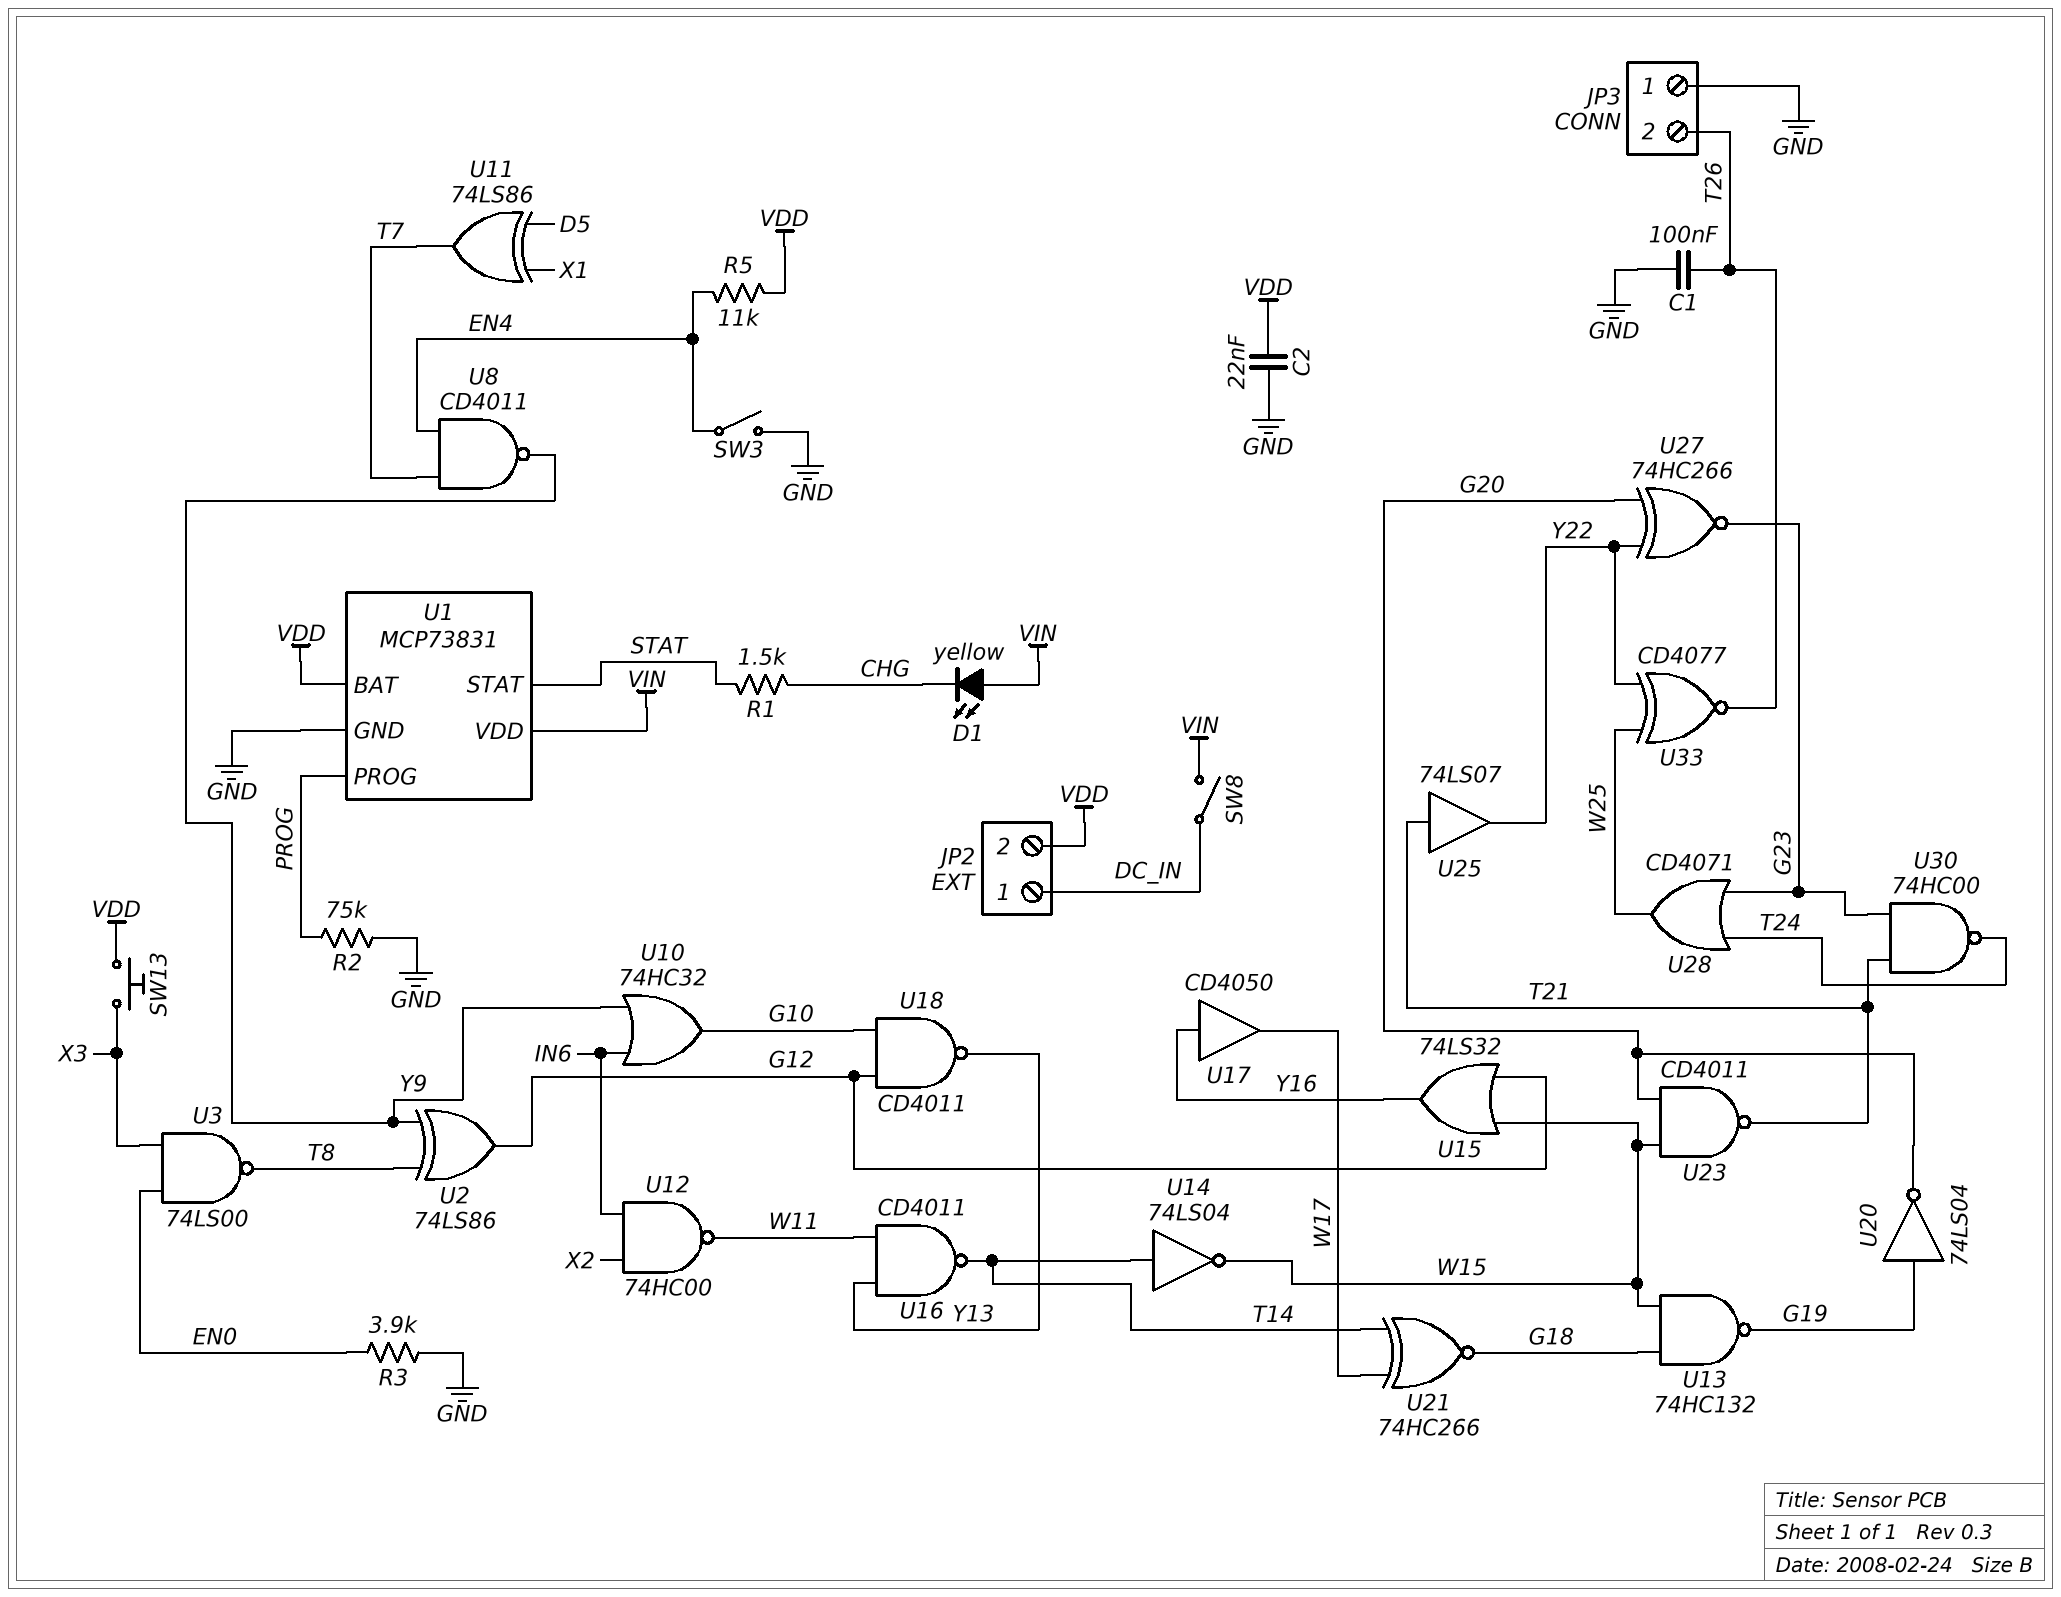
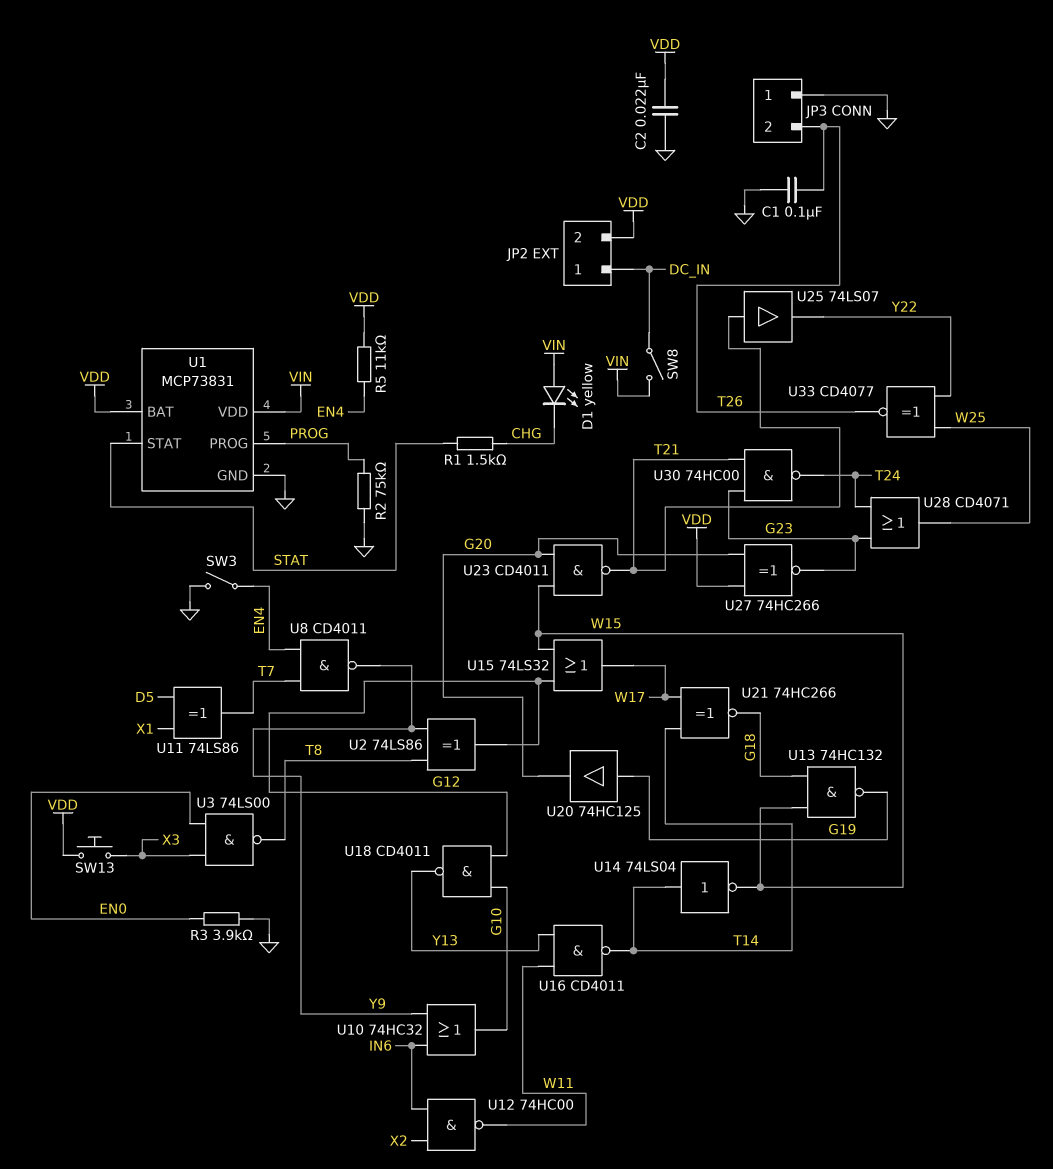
U15: OR 74LS32 (in G12, in W15, out Y16) -> OR 74LS32 (in G12, in W15, out W17)
U17: buffer CD4050 (in Y16, out W17) -> none
U20: NOT 74LS04 (in G19, out G20) -> buffer 74HC125 (in G19, out G20)
U27: XNOR 74HC266 (in G20, in Y22, out G23) -> XNOR 74HC266 (in G20, in VDD, out G23)

